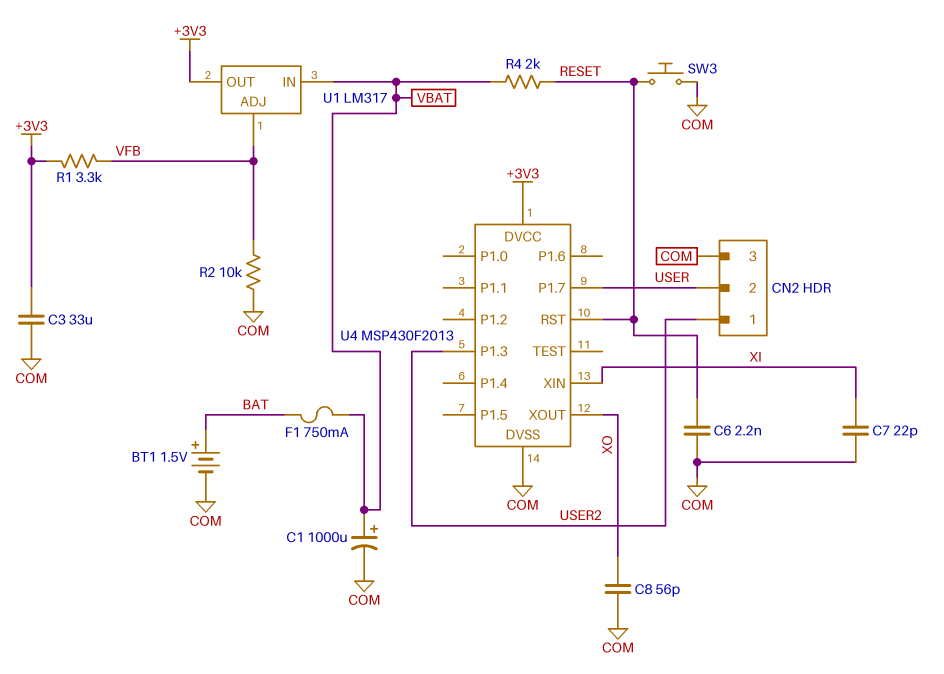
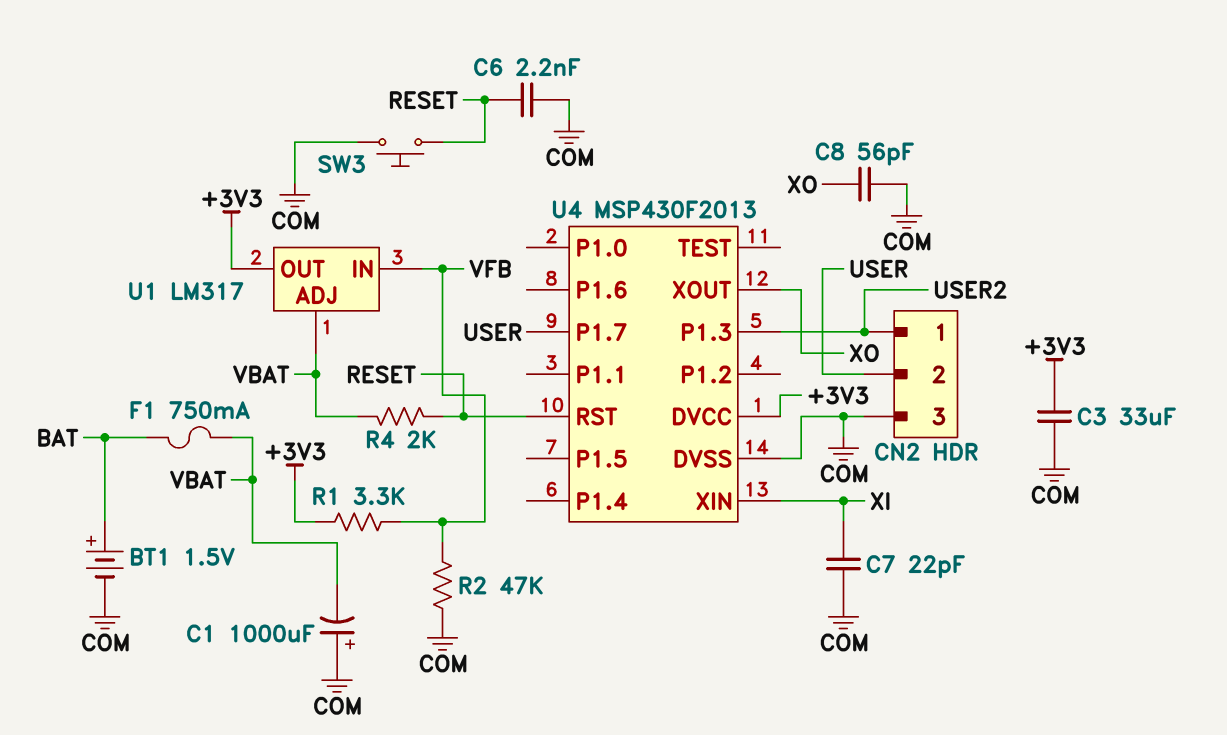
C1: 1000uF (plus VBAT, minus COM) -> 1000uF (plus COM, minus VBAT)
R2: 10k (COM, VFB) -> 47k (COM, VFB)
U1 pin ADJ: VFB -> VBAT
U1 pin IN: VBAT -> VFB

